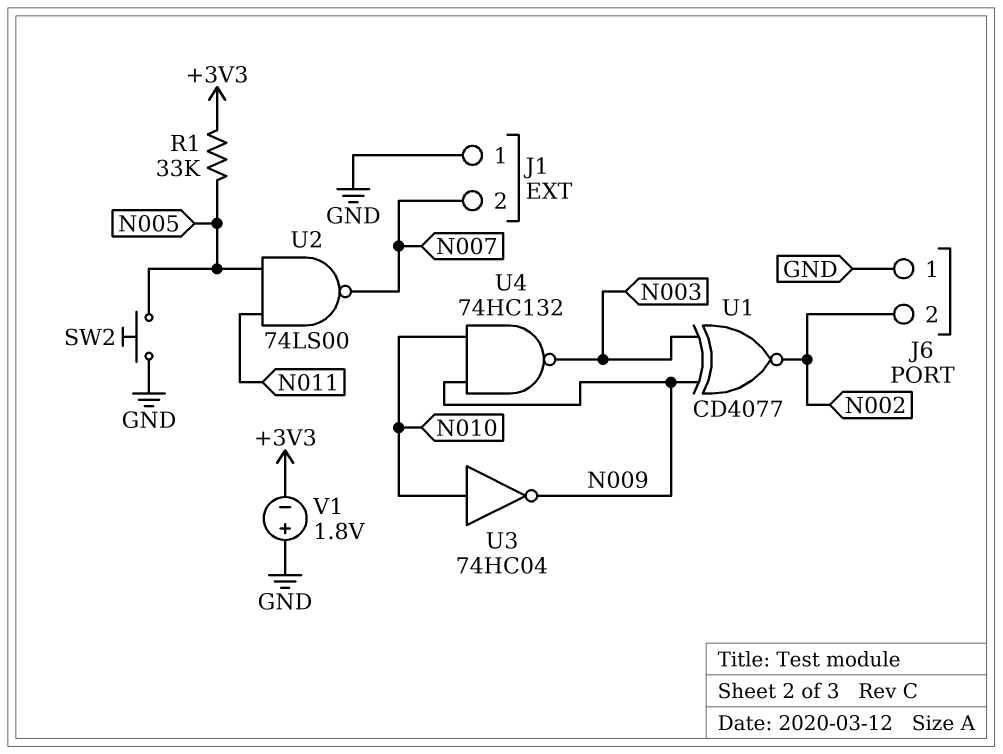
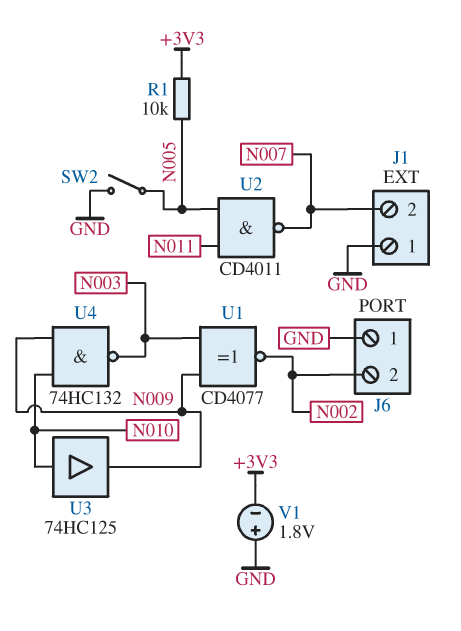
R1: 33k (+3V3, N005) -> 10k (+3V3, N005)
SW2: button (GND, N005) -> switch (GND, N005)
U2: NAND 74LS00 (in N005, in N011, out N007) -> NAND CD4011 (in N005, in N011, out N007)
U3: NOT 74HC04 (in N010, out N009) -> buffer 74HC125 (in N010, out N009)

